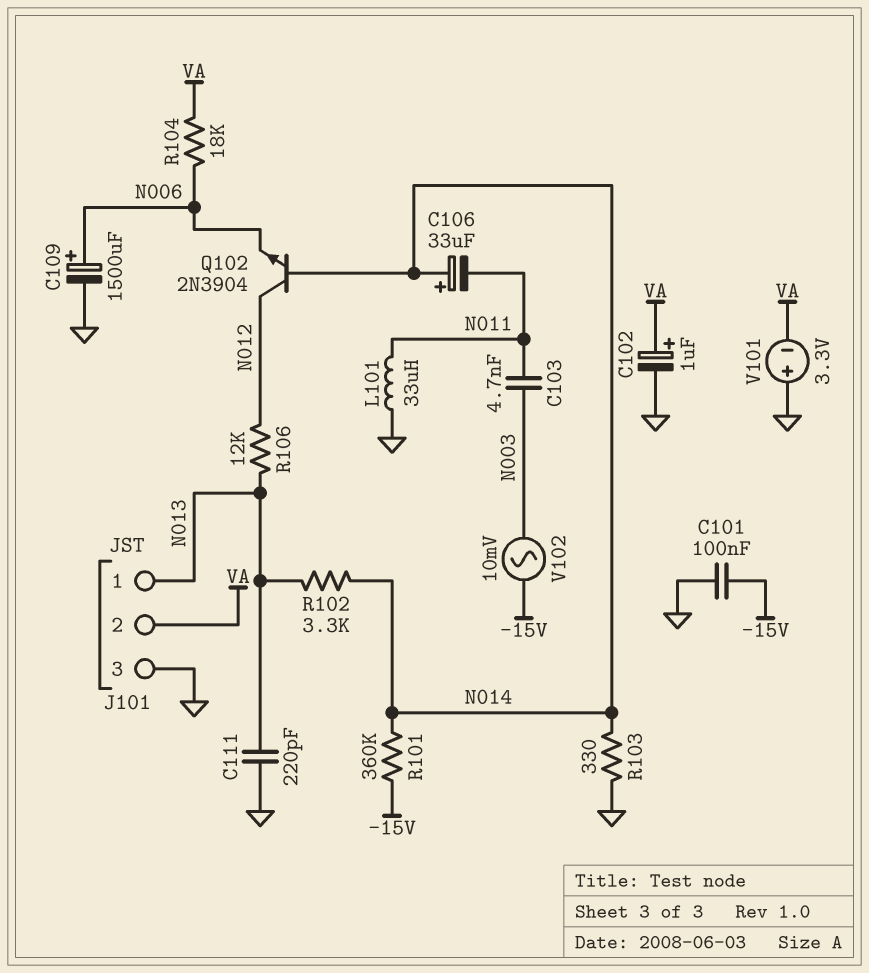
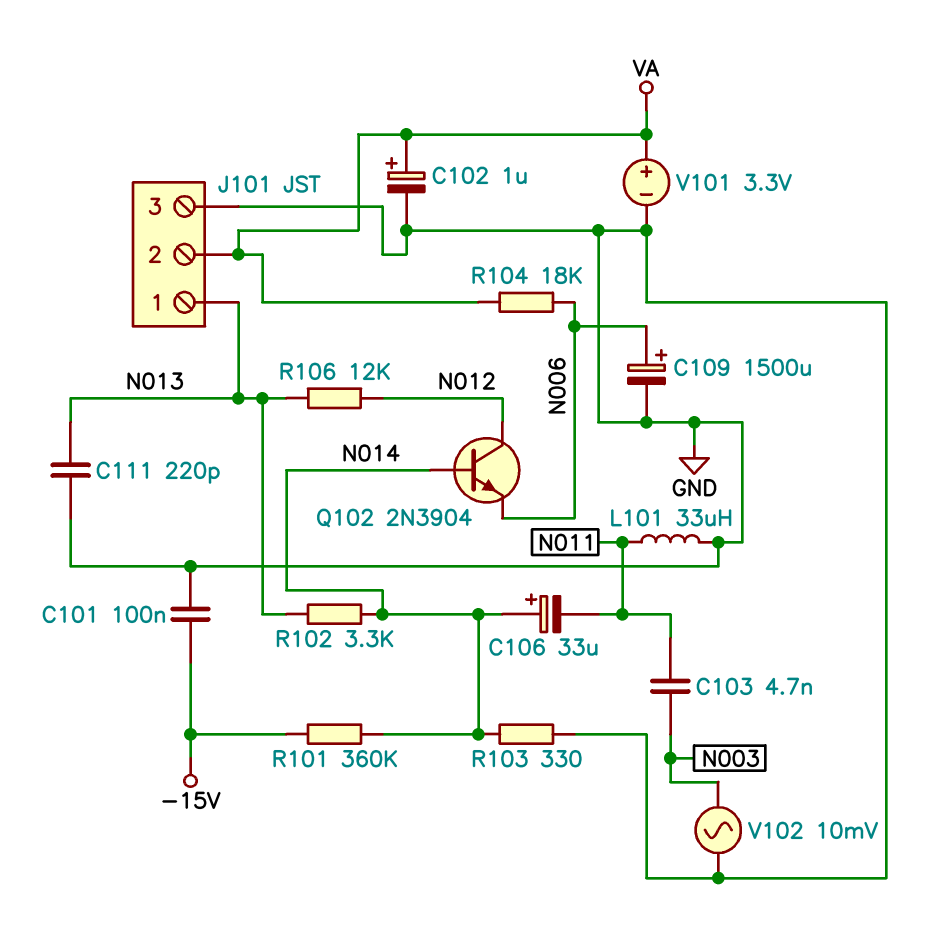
V101: 3.3V (plus GND, minus VA) -> 3.3V (plus VA, minus GND)
V102: AC 10mV (-15V, N003) -> AC 10mV (GND, N003)

